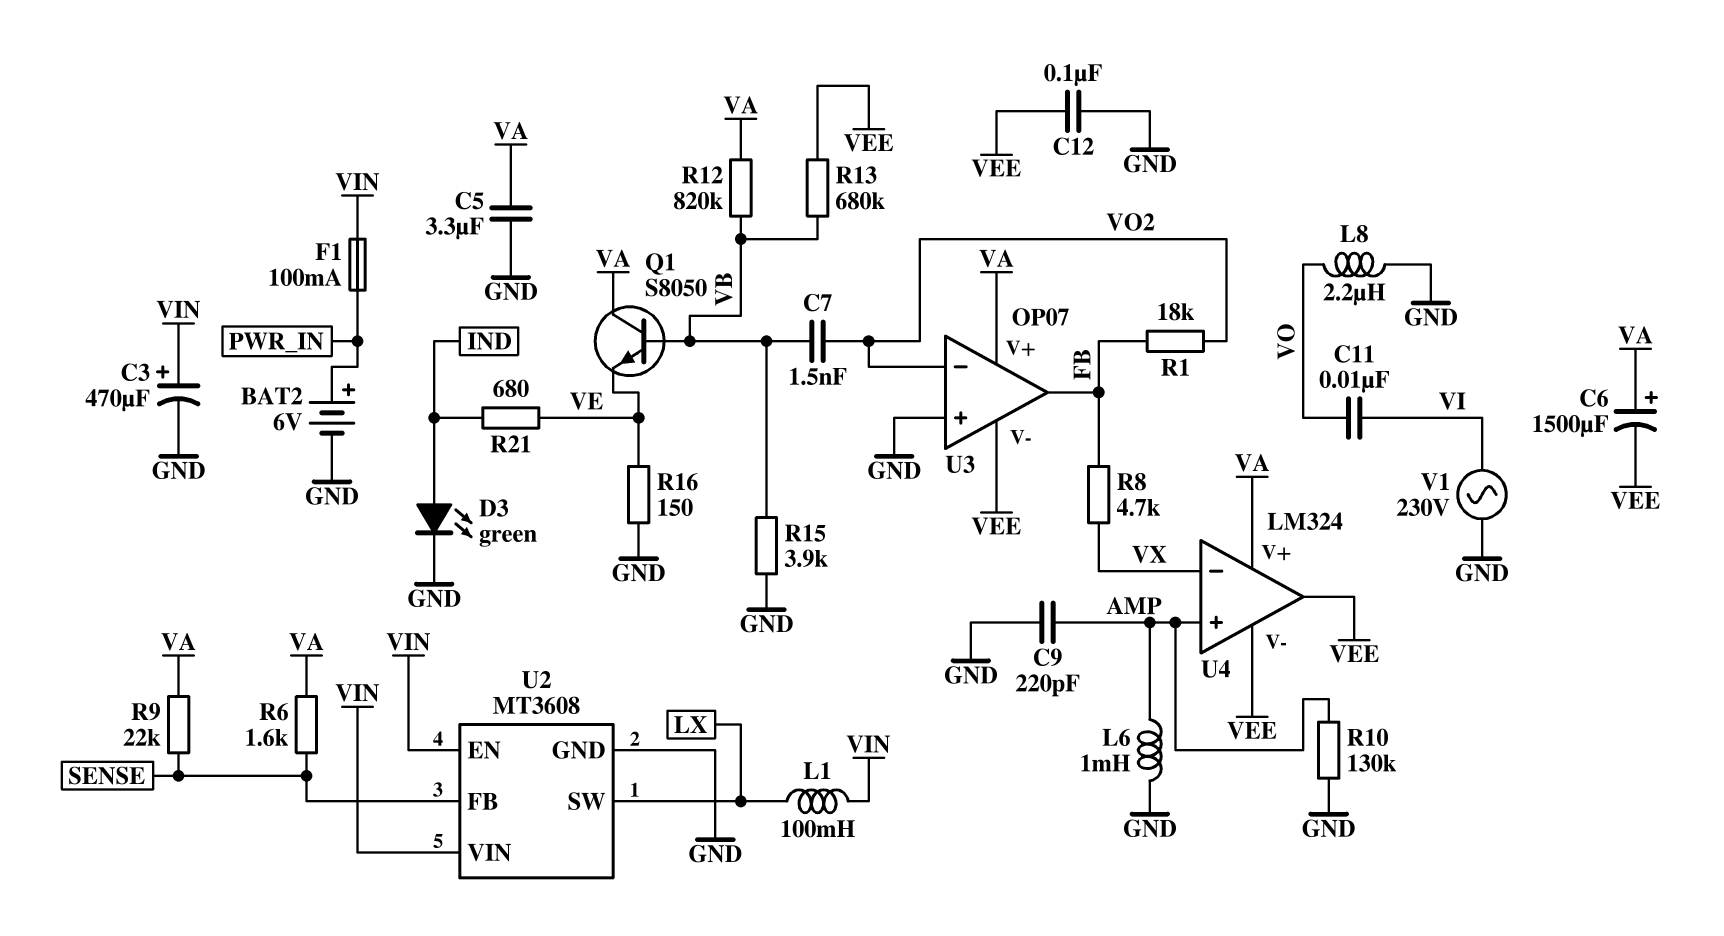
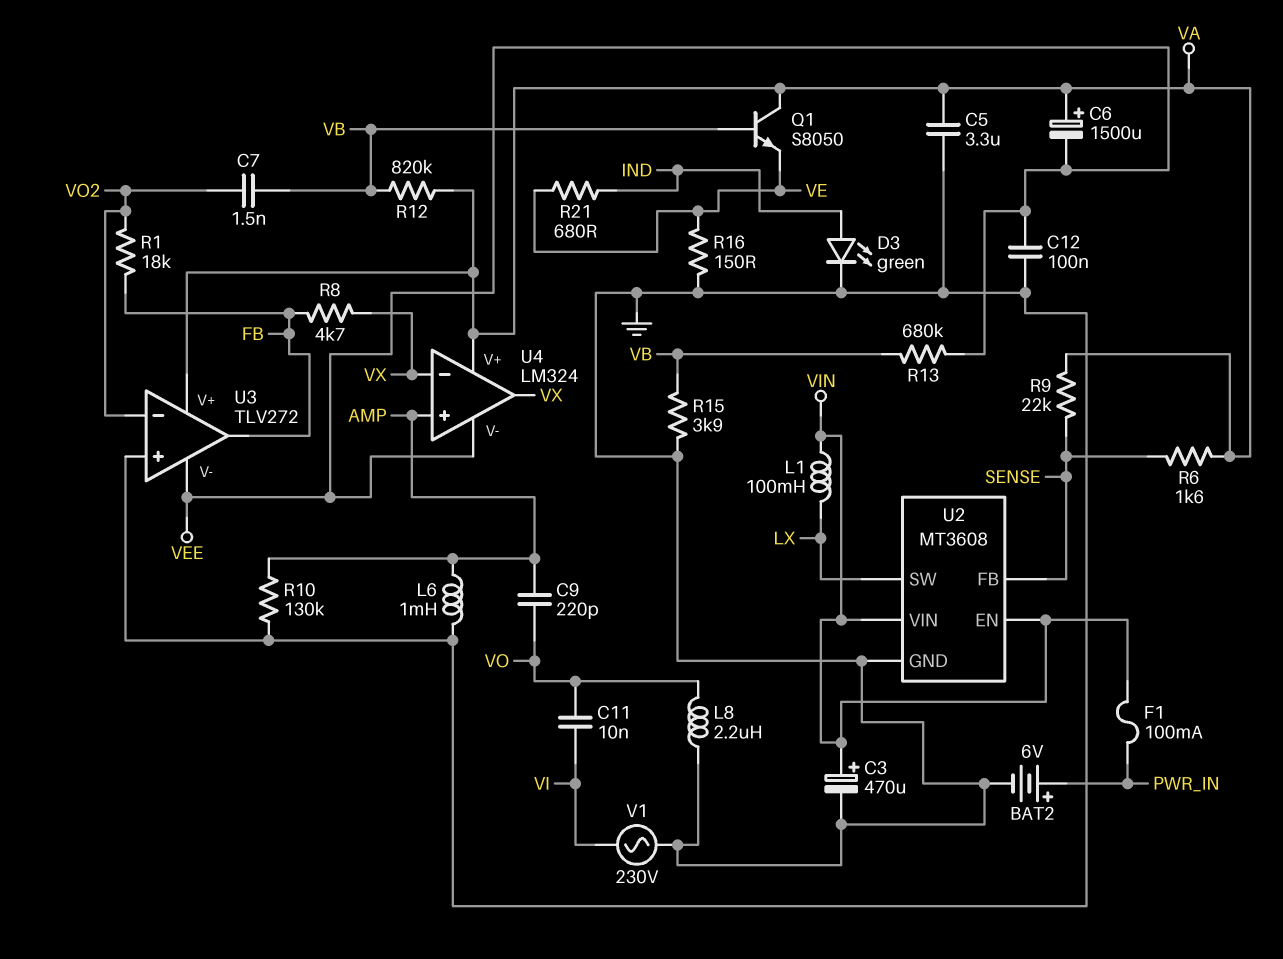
C9: 220pF (AMP, GND) -> 220pF (AMP, VO)
U3: OP07 -> TLV272
U4 pin out: VEE -> VX

